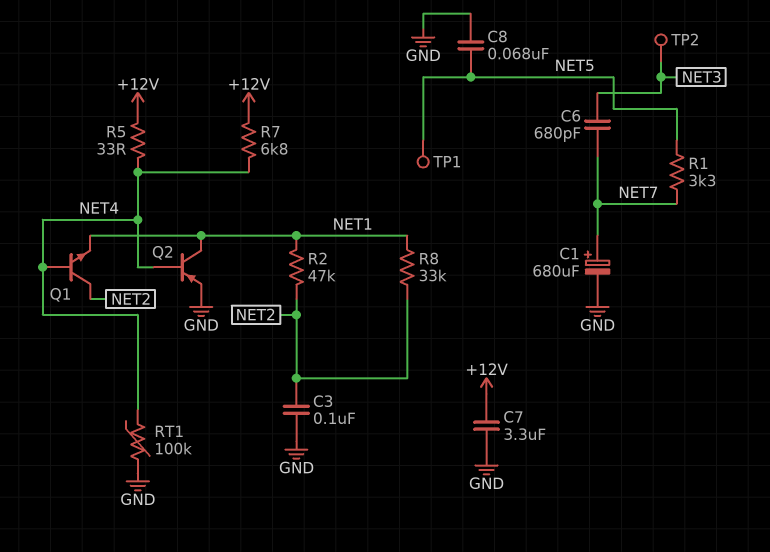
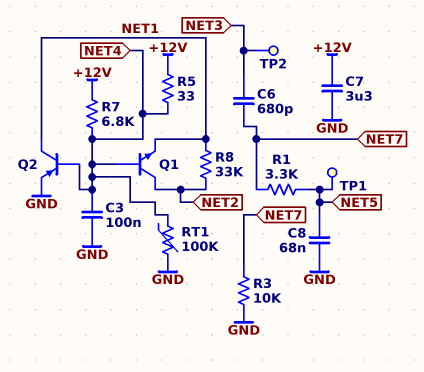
C1: 680uF (plus NET7, minus GND) -> none
C3: 100nF (GND, NET2) -> 100nF (GND, NET4)
R2: 47k (NET1, NET2) -> none
R3: none -> 10k (GND, NET7)

